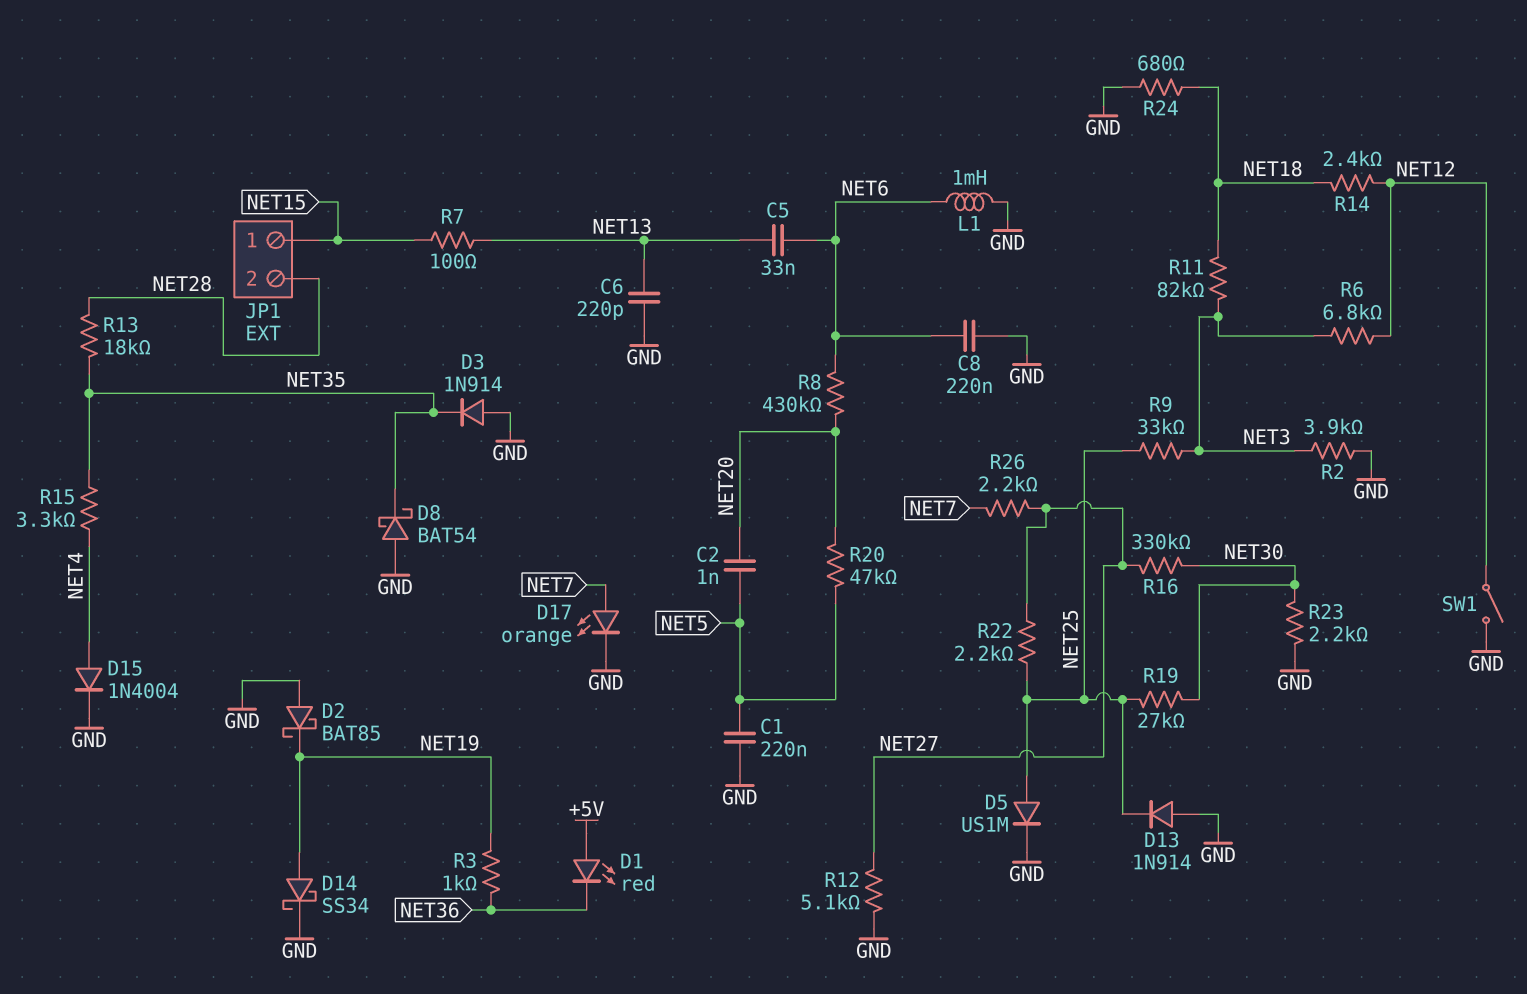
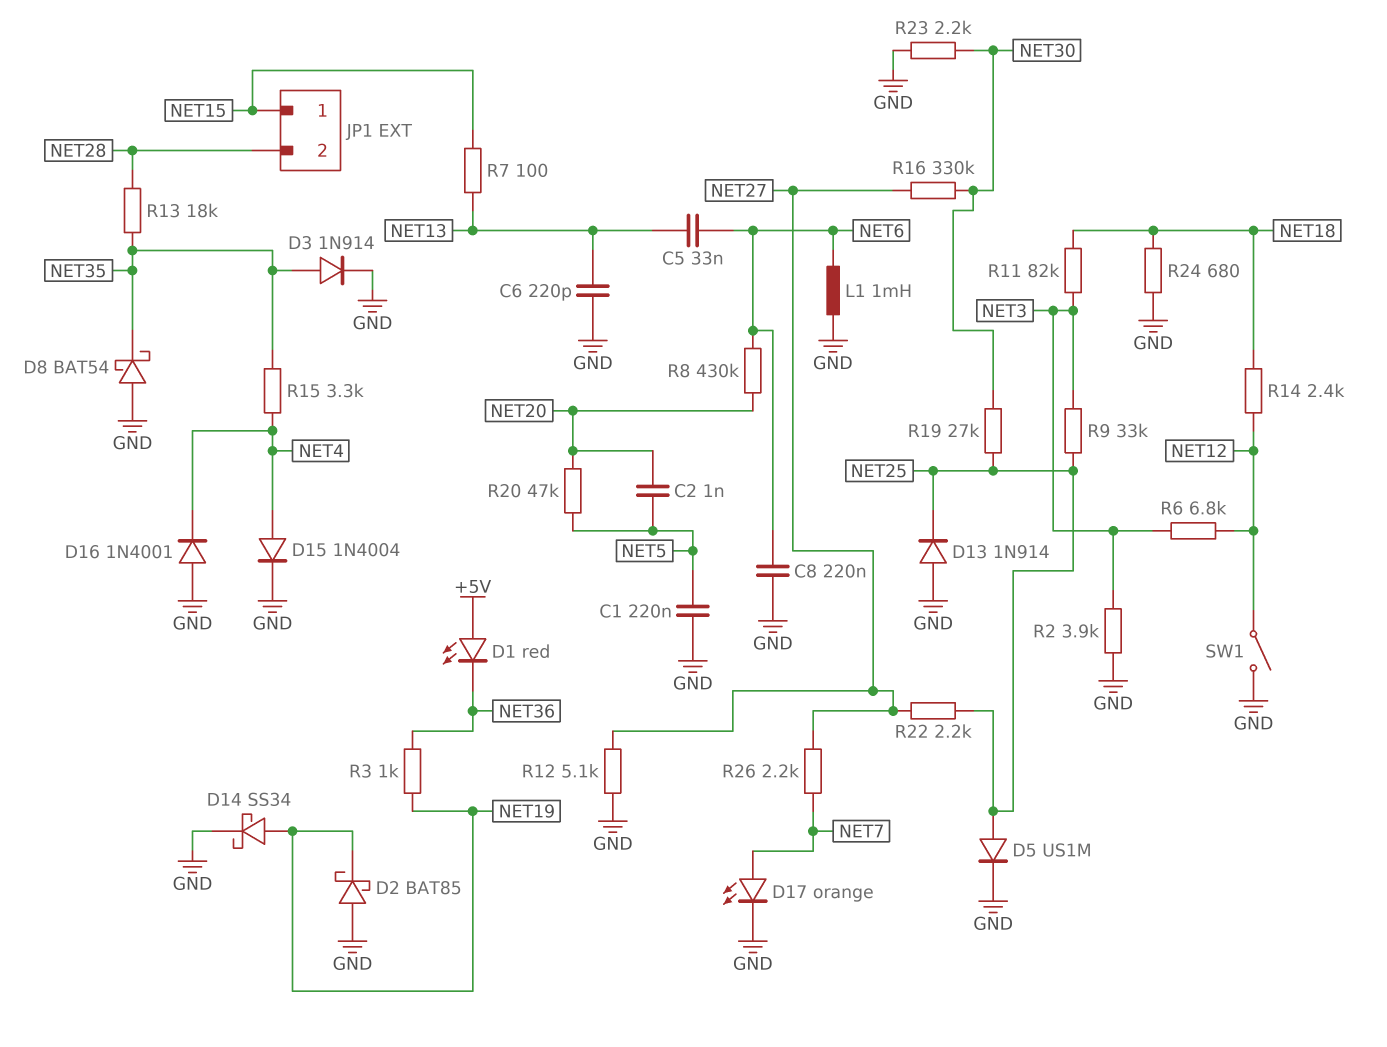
D3: diode 1N914 (A GND, K NET35) -> diode 1N914 (A NET35, K GND)
D16: none -> diode 1N4001 (A GND, K NET4)

